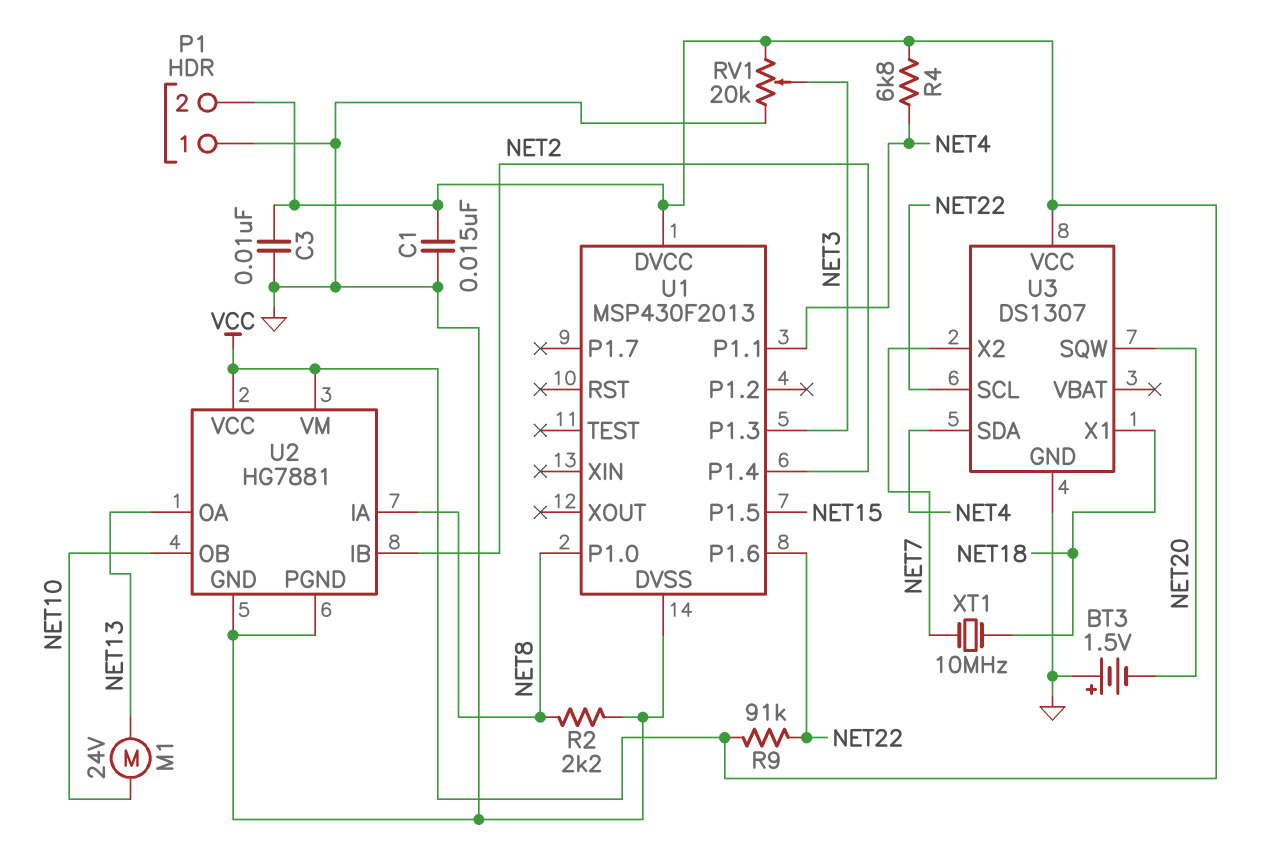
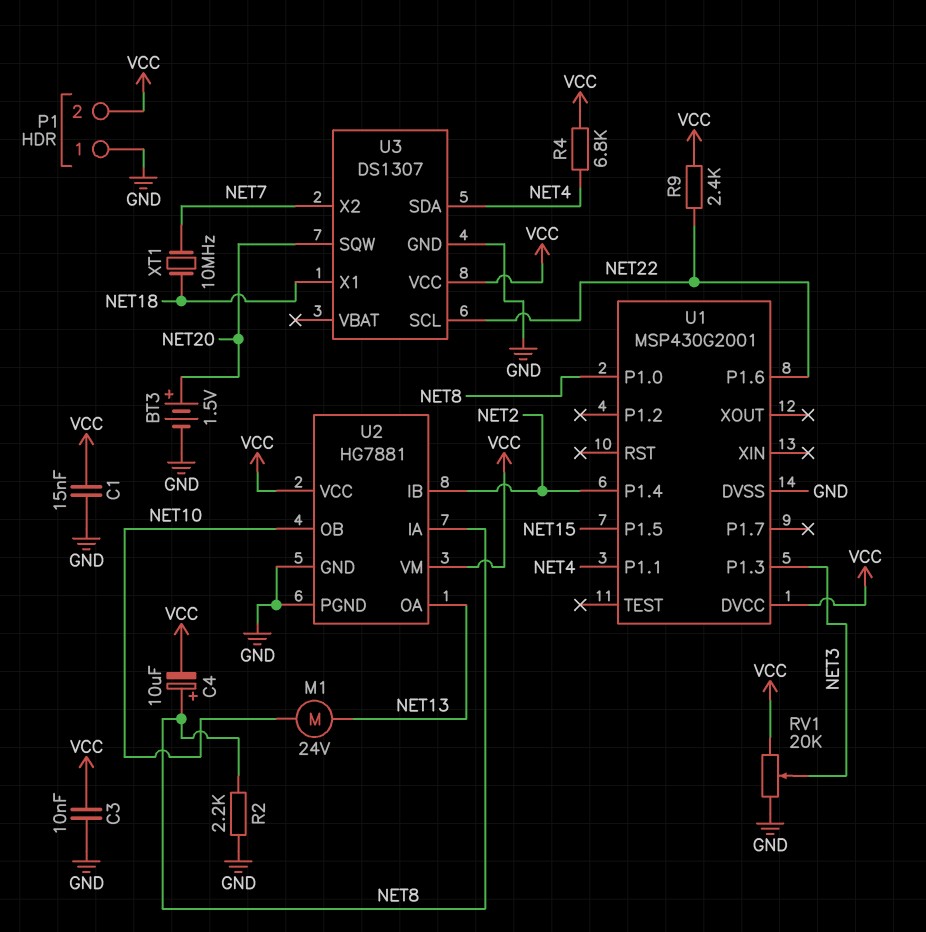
BT3: 1.5V (plus GND, minus NET20) -> 1.5V (plus NET20, minus GND)
C4: none -> 10uF (plus NET8, minus VCC)
R9: 91k (NET22, VCC) -> 2.4k (NET22, VCC)
U1: MSP430F2013 -> MSP430G2001

